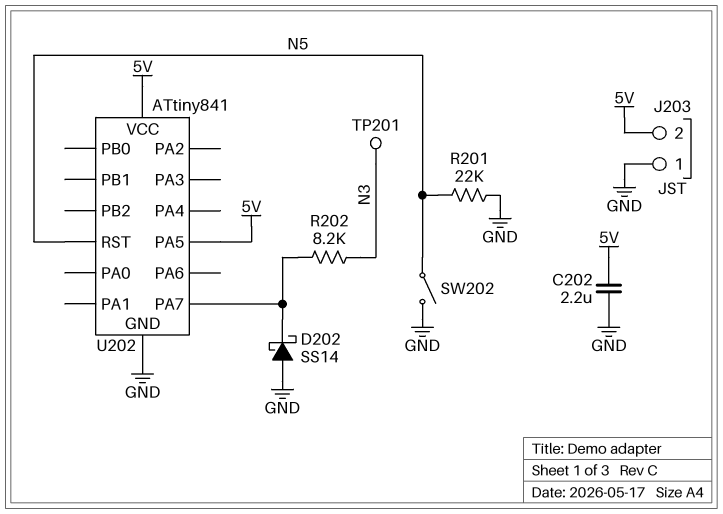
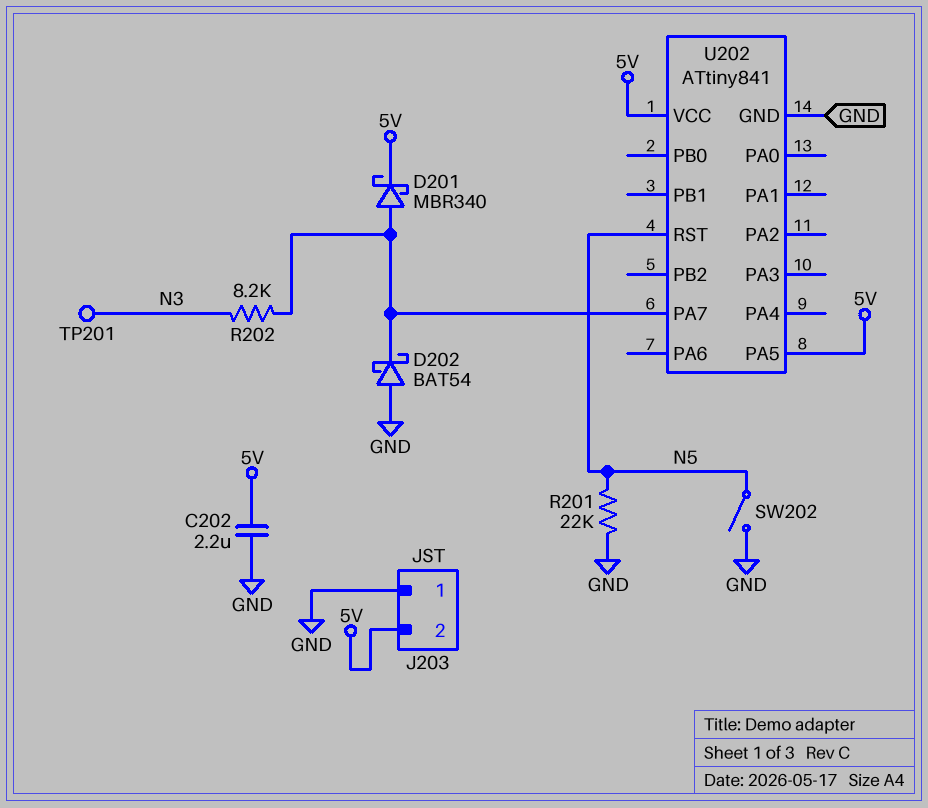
D201: none -> schottky MBR340 (A U202/PA7, K 5V)
D202: schottky SS14 (A GND, K U202/PA7) -> schottky BAT54 (A GND, K U202/PA7)

